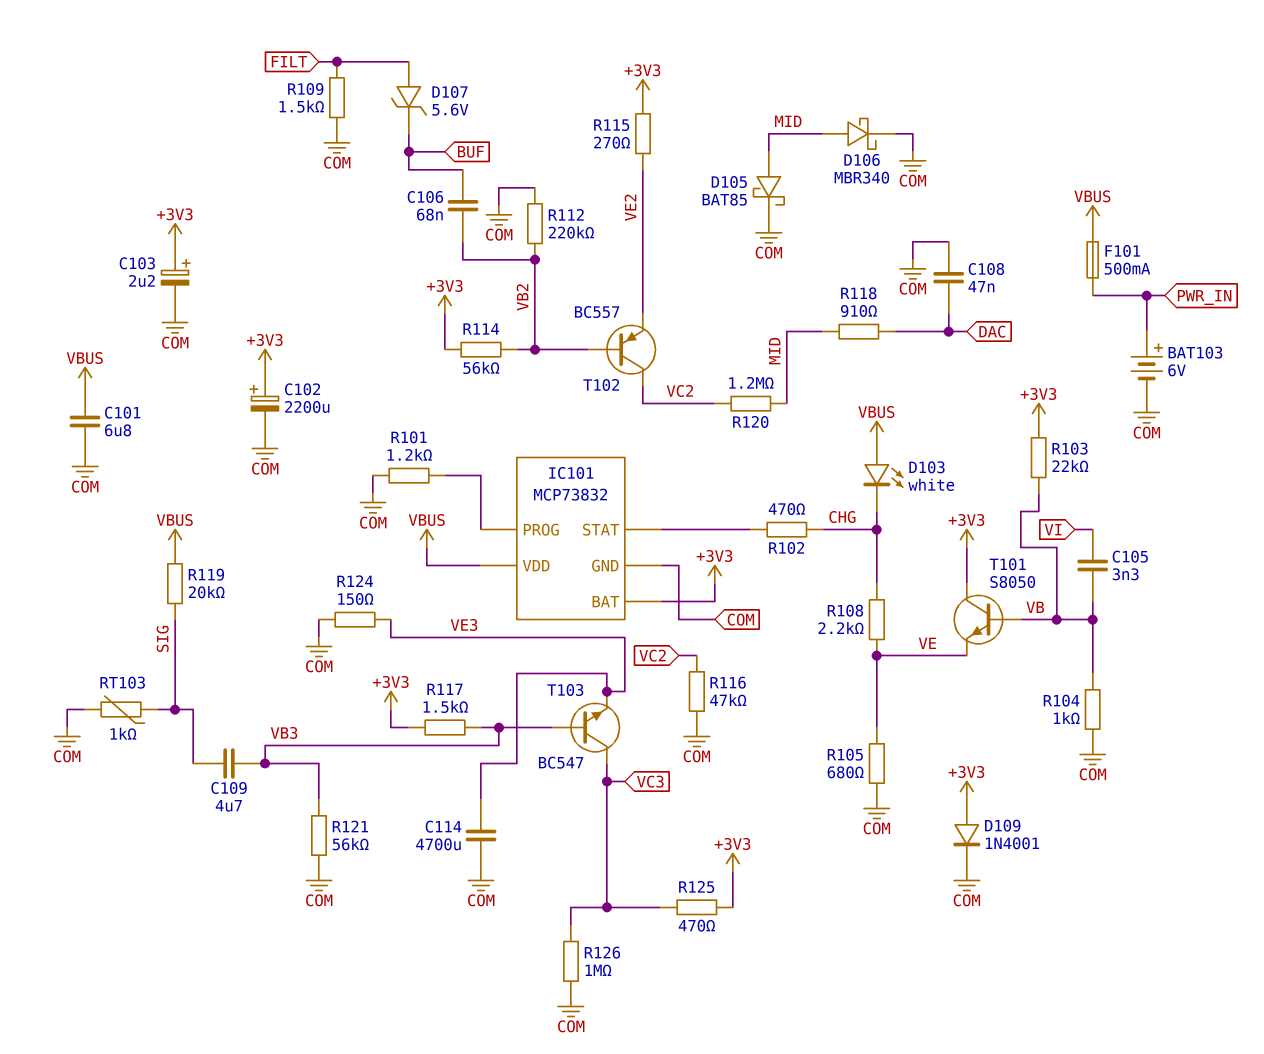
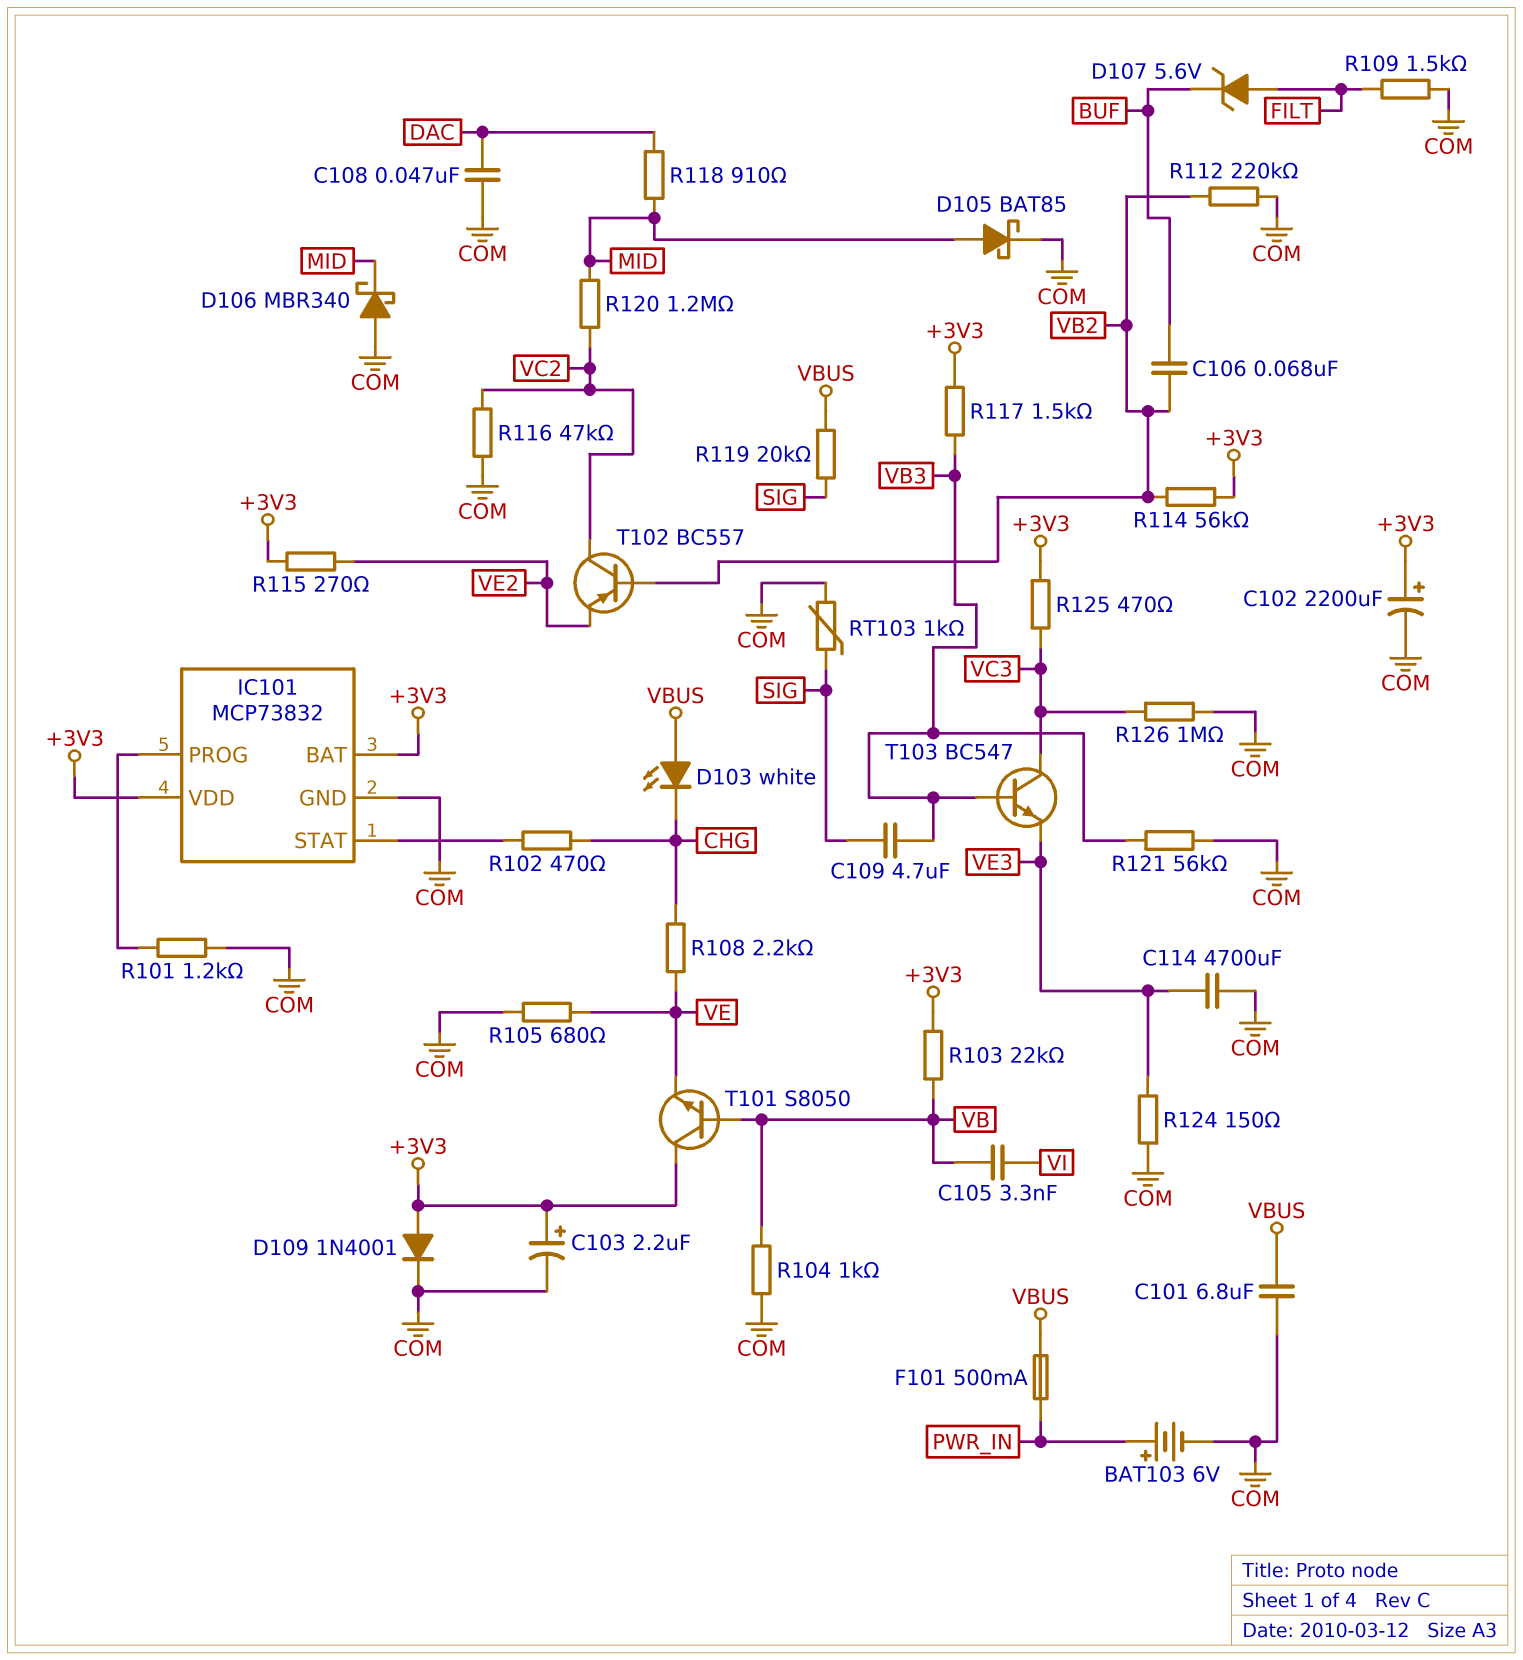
D106: schottky MBR340 (A MID, K COM) -> schottky MBR340 (A COM, K MID)
IC101 pin VDD: VBUS -> +3V3

